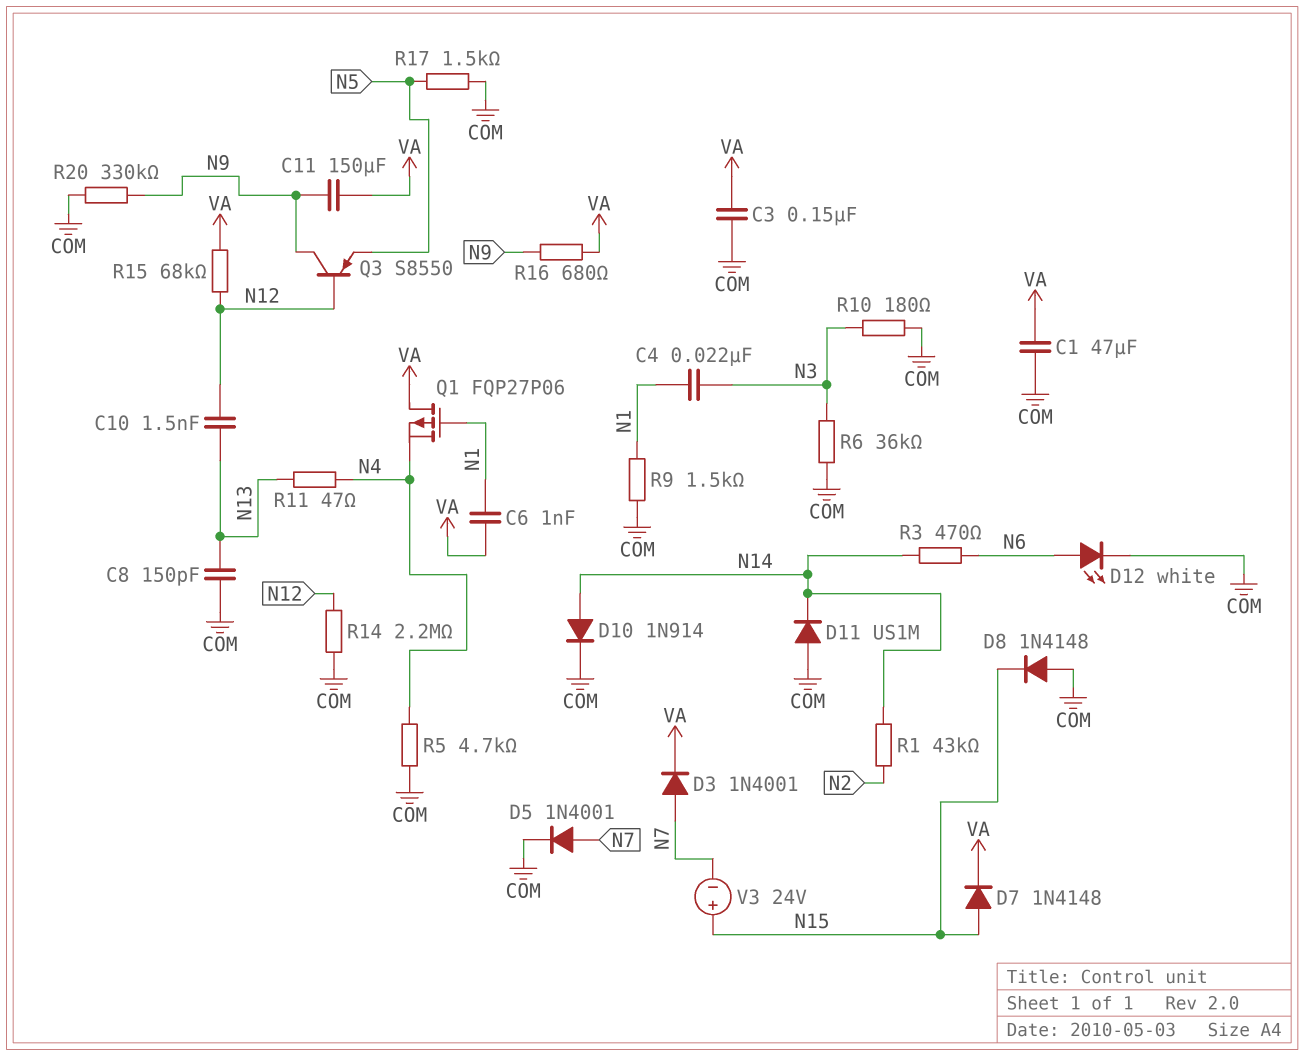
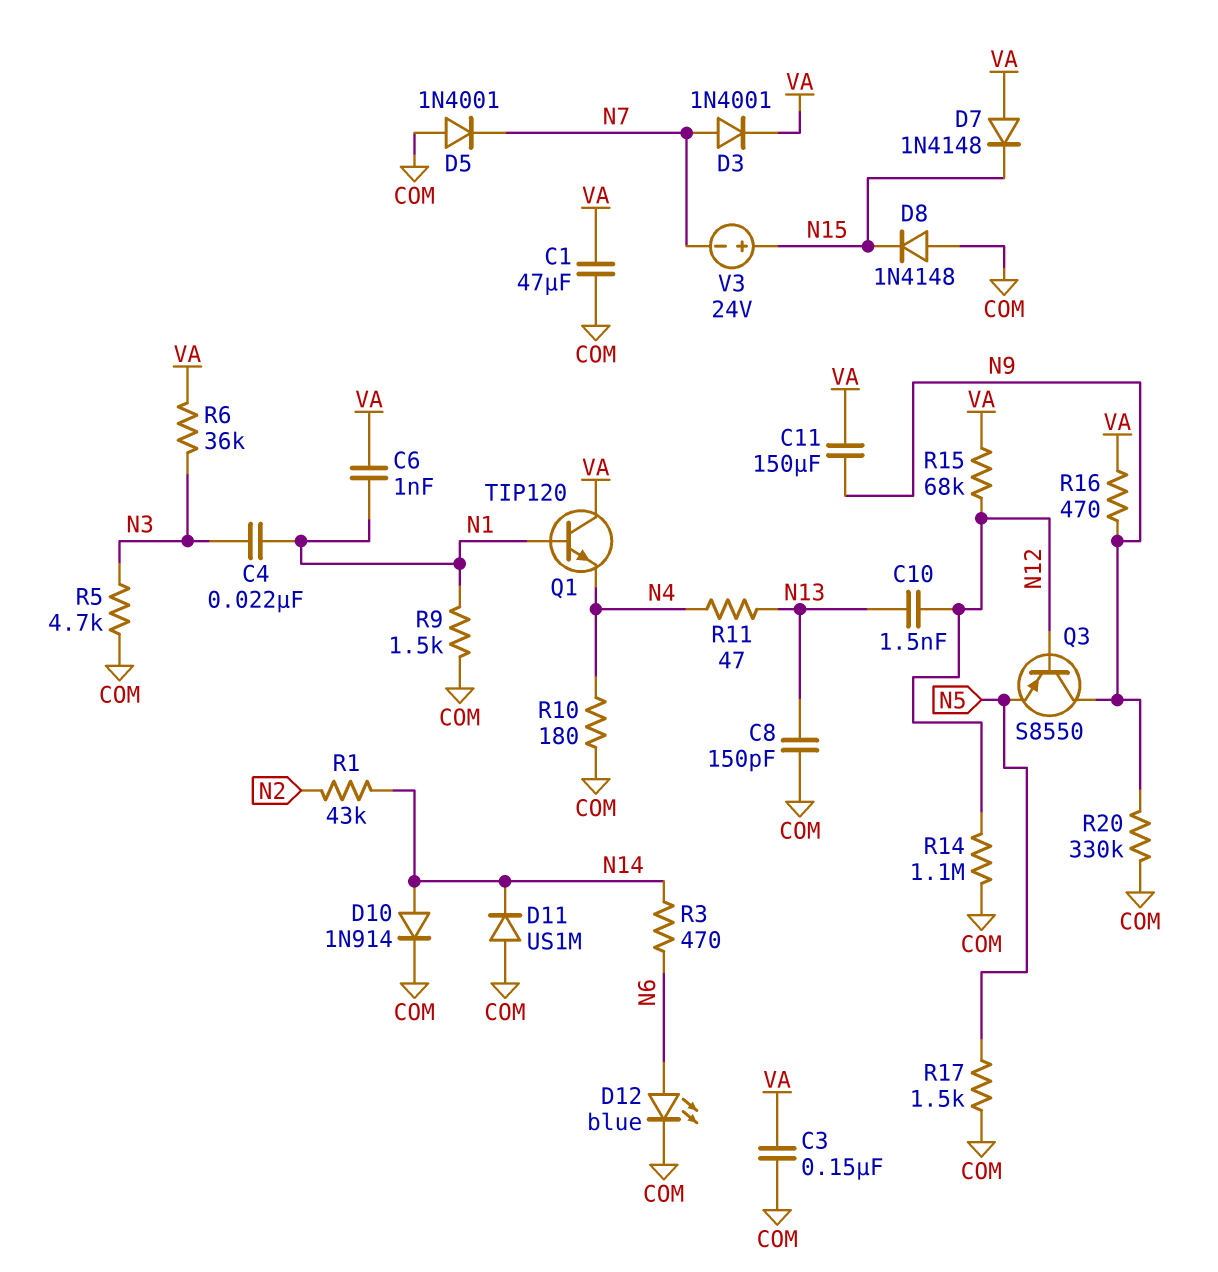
D5: diode 1N4001 (A N7, K COM) -> diode 1N4001 (A COM, K N7)
D7: diode 1N4148 (A N15, K VA) -> diode 1N4148 (A VA, K N15)
D12: LED white (A N6, K COM) -> LED blue (A N6, K COM)
Q1: PMOS FQP27P06 (G N1, D VA, S N4) -> NPN TIP120 (B N1, C VA, E N4)
R5: 4.7k (COM, N4) -> 4.7k (COM, N3)
R6: 36k (COM, N3) -> 36k (N3, VA)
R10: 180 (COM, N3) -> 180 (COM, N4)
R14: 2.2M (COM, N12) -> 1.1M (COM, N12)
R16: 680 (N9, VA) -> 470 (N9, VA)

